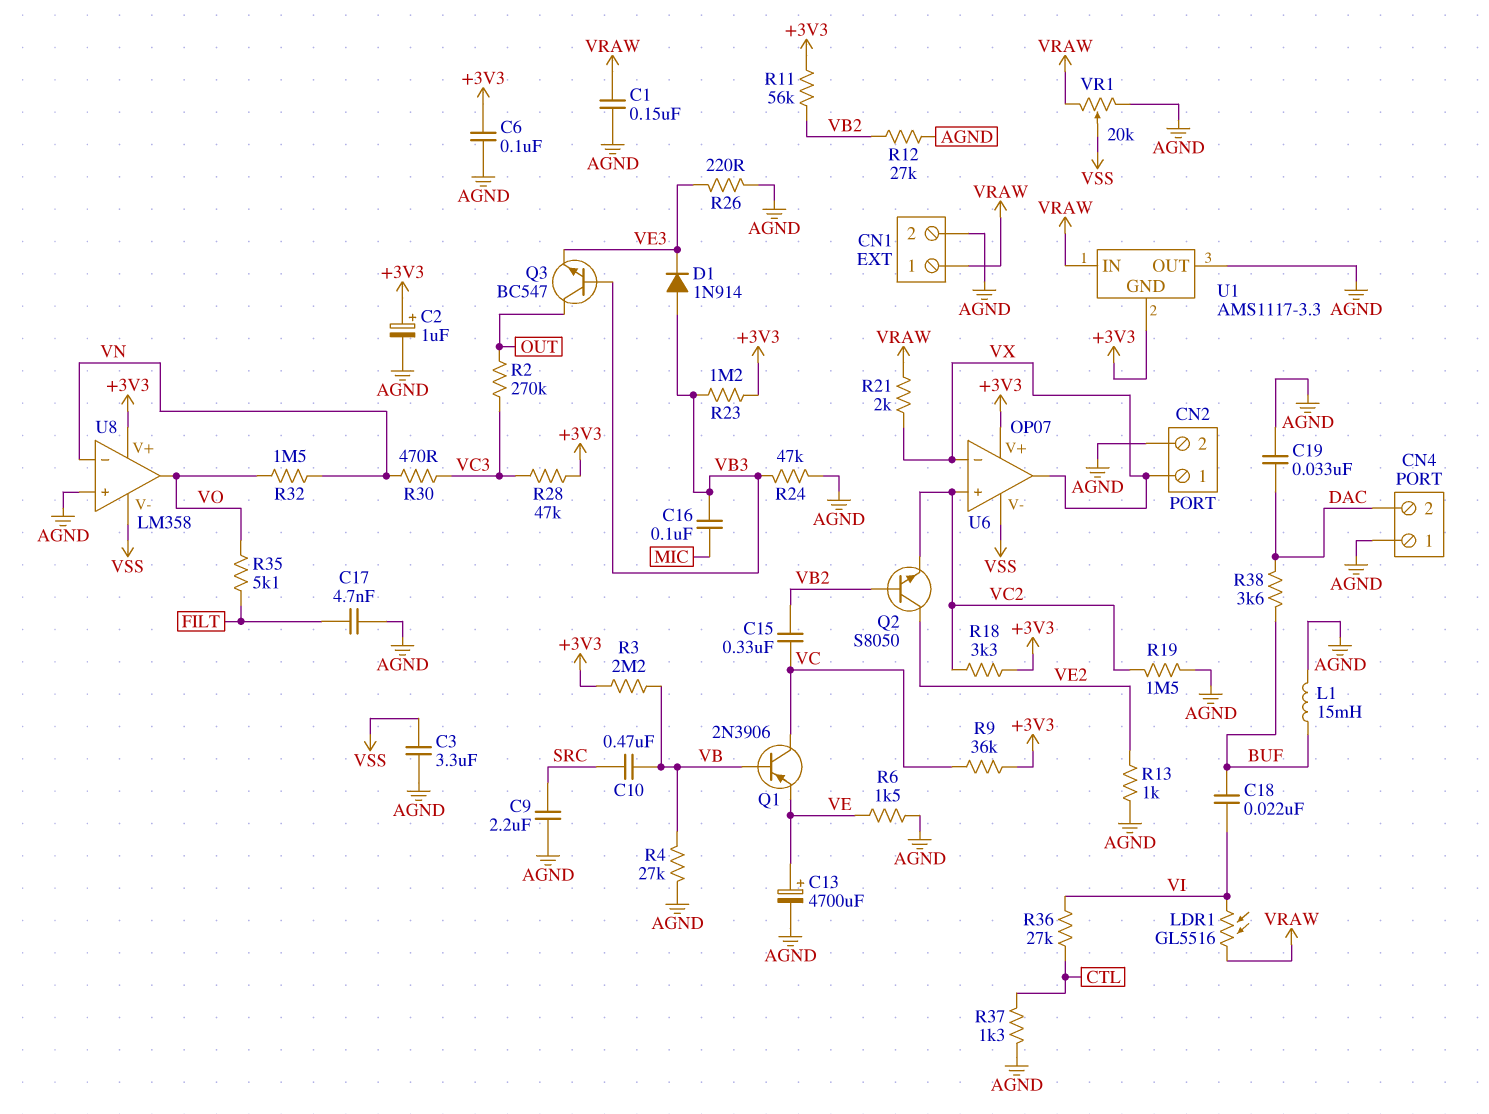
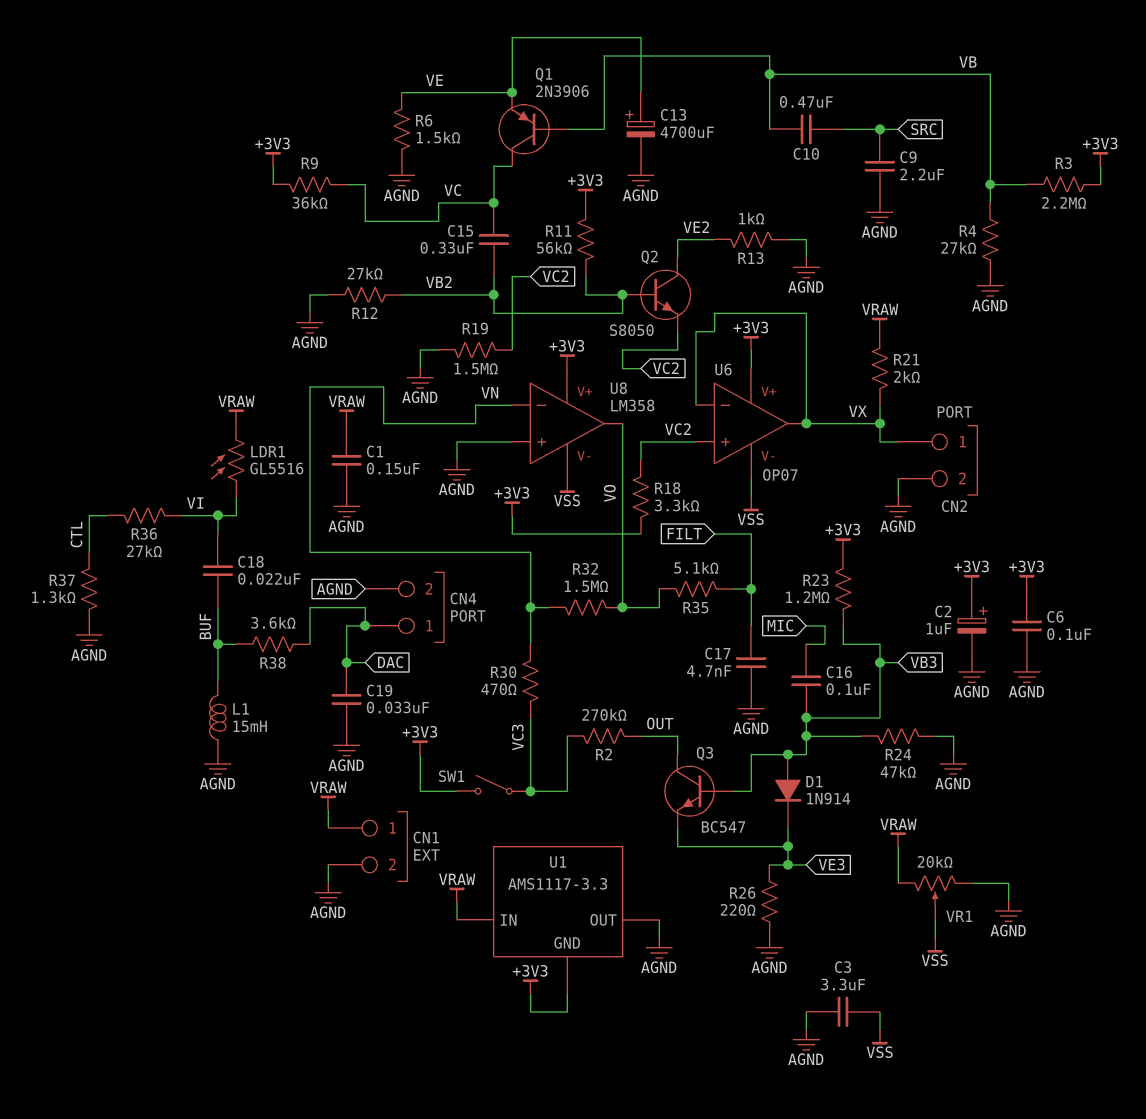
CN4 pin 1: AGND -> DAC
CN4 pin 2: DAC -> AGND
R28: 47k (+3V3, VC3) -> none
SW1: none -> switch (+3V3, VC3)

